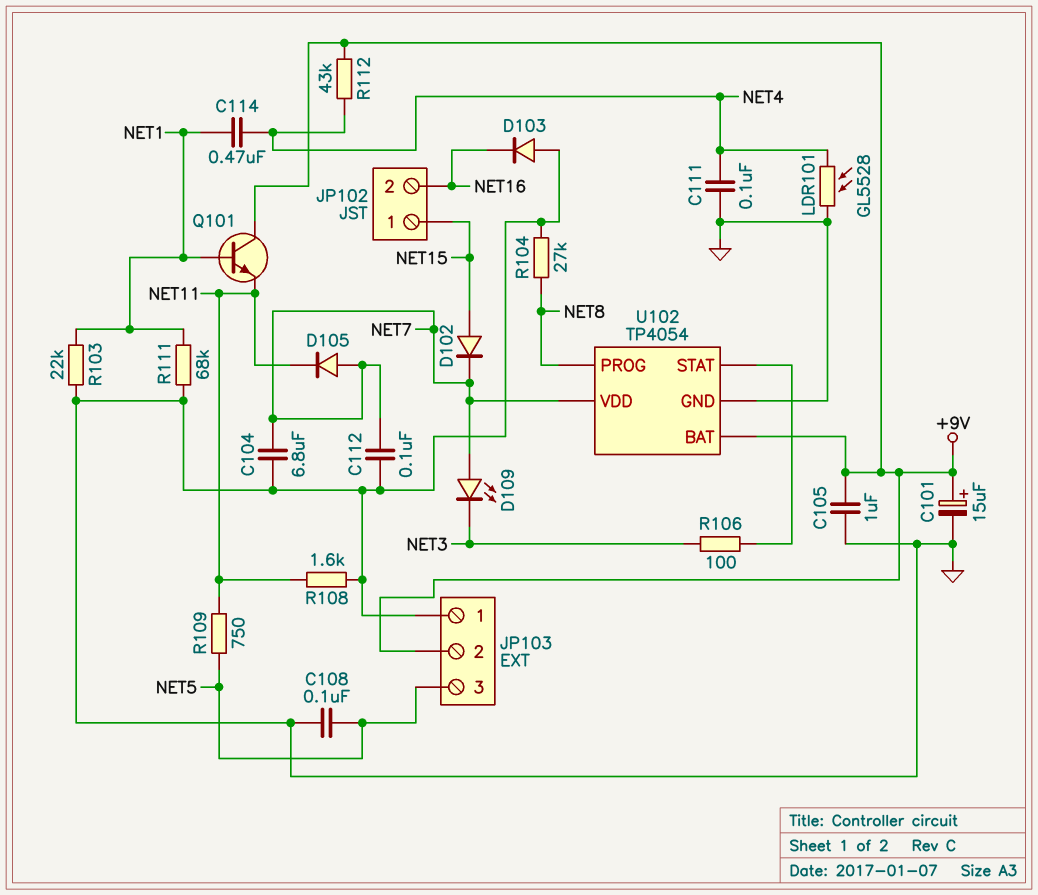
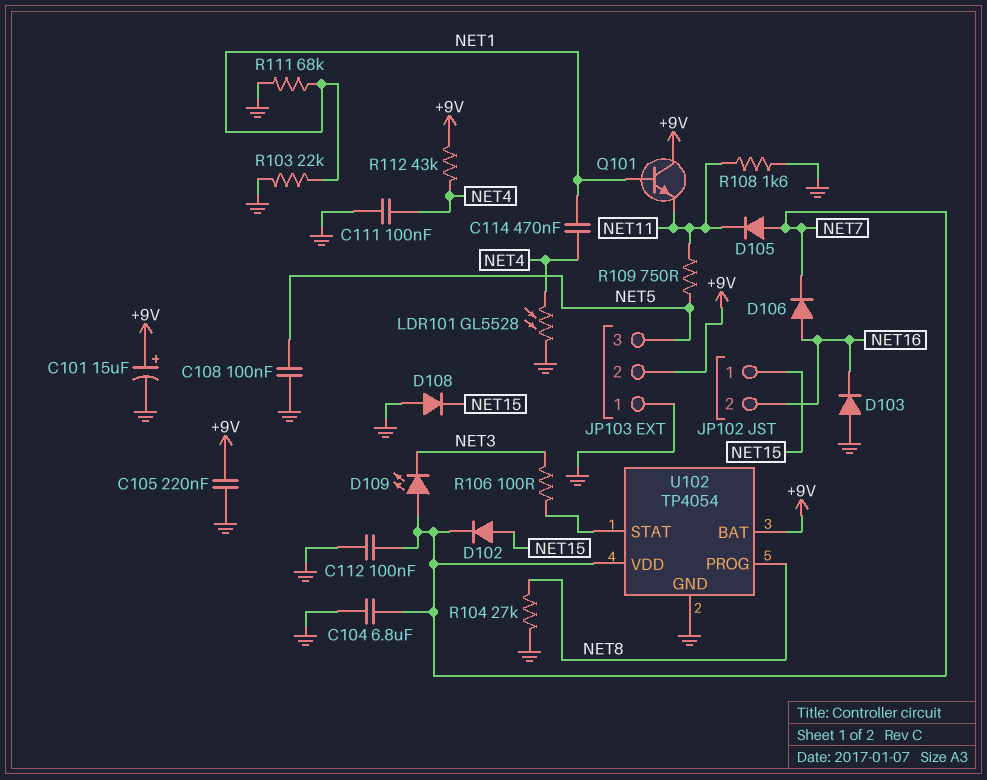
C105: 1uF (+9V, GND) -> 220nF (+9V, GND)
D106: none -> diode (A NET16, K NET7)
D108: none -> diode (A GND, K NET15)

